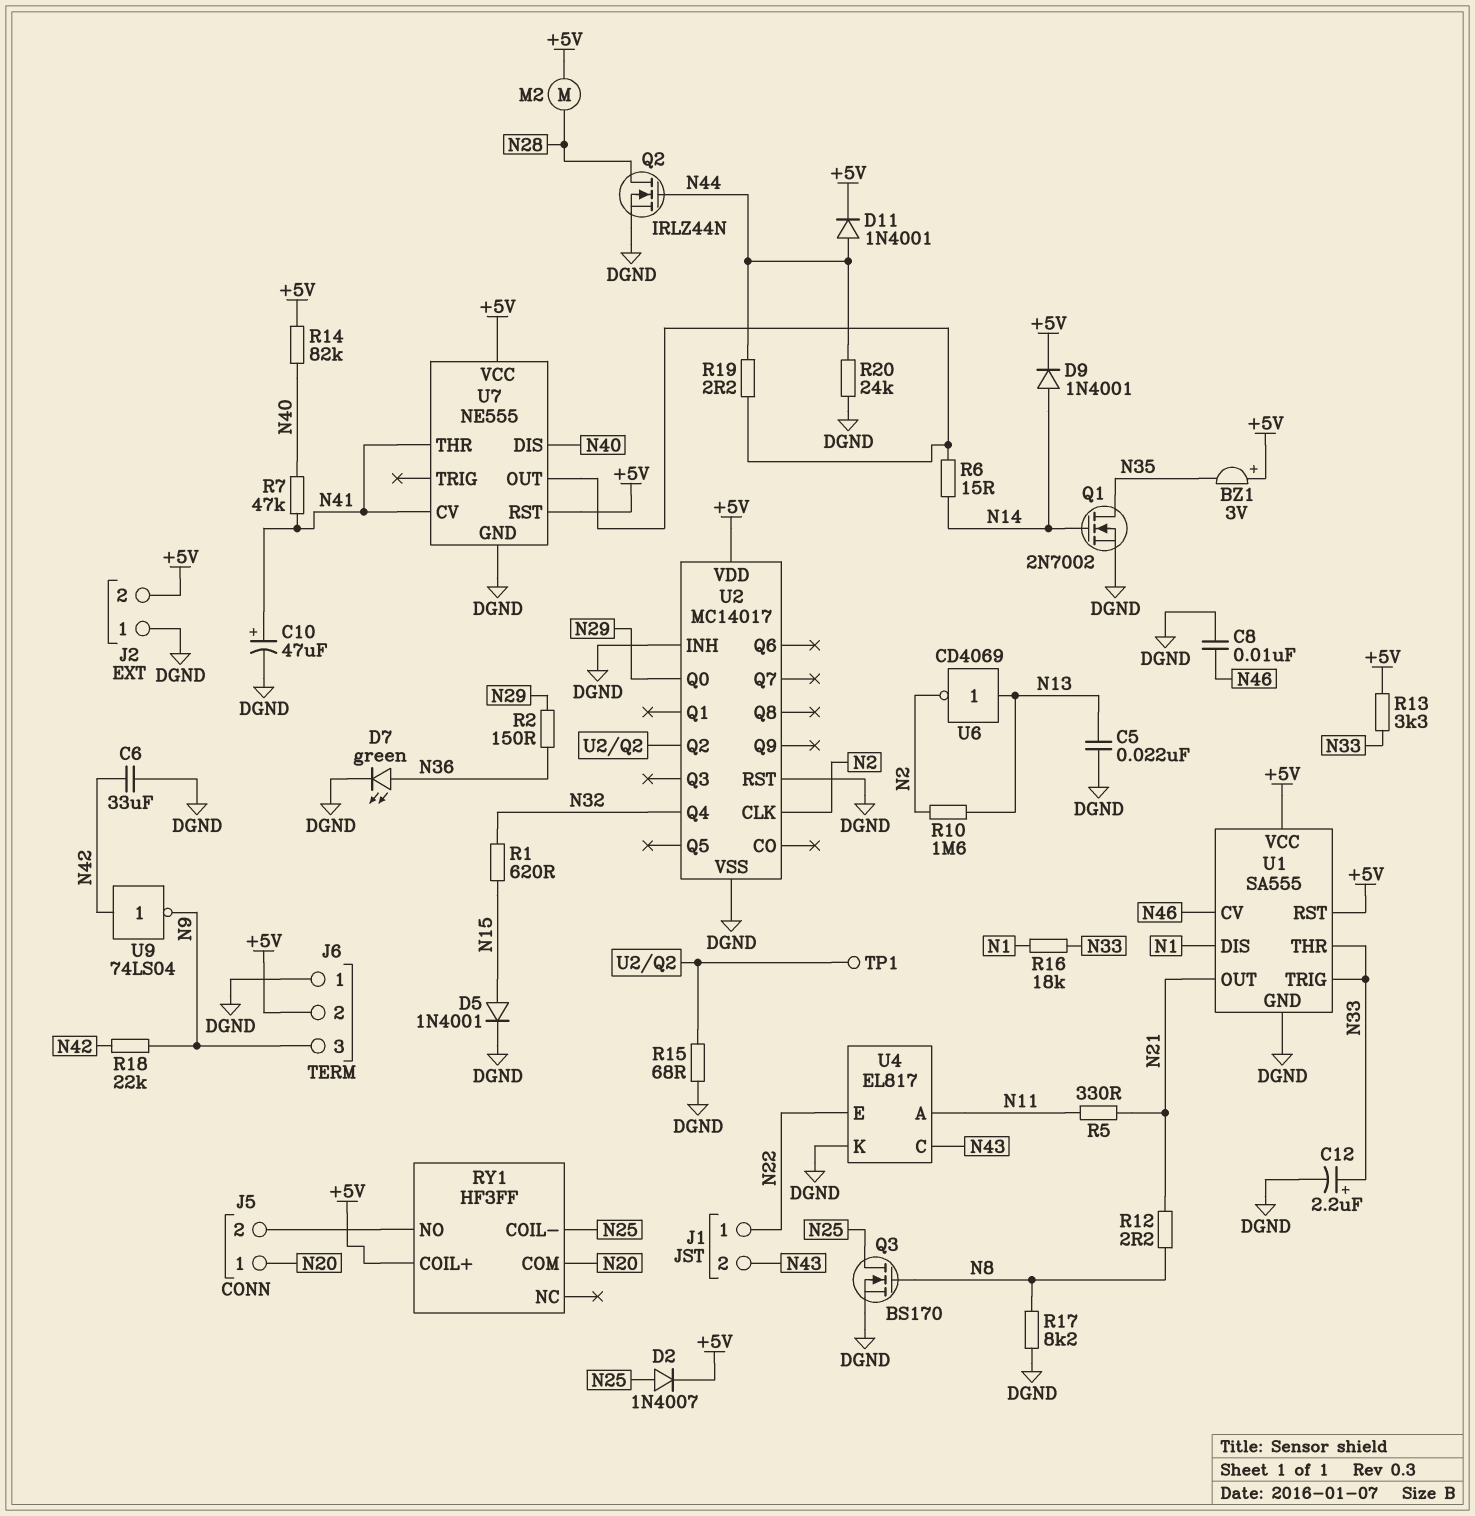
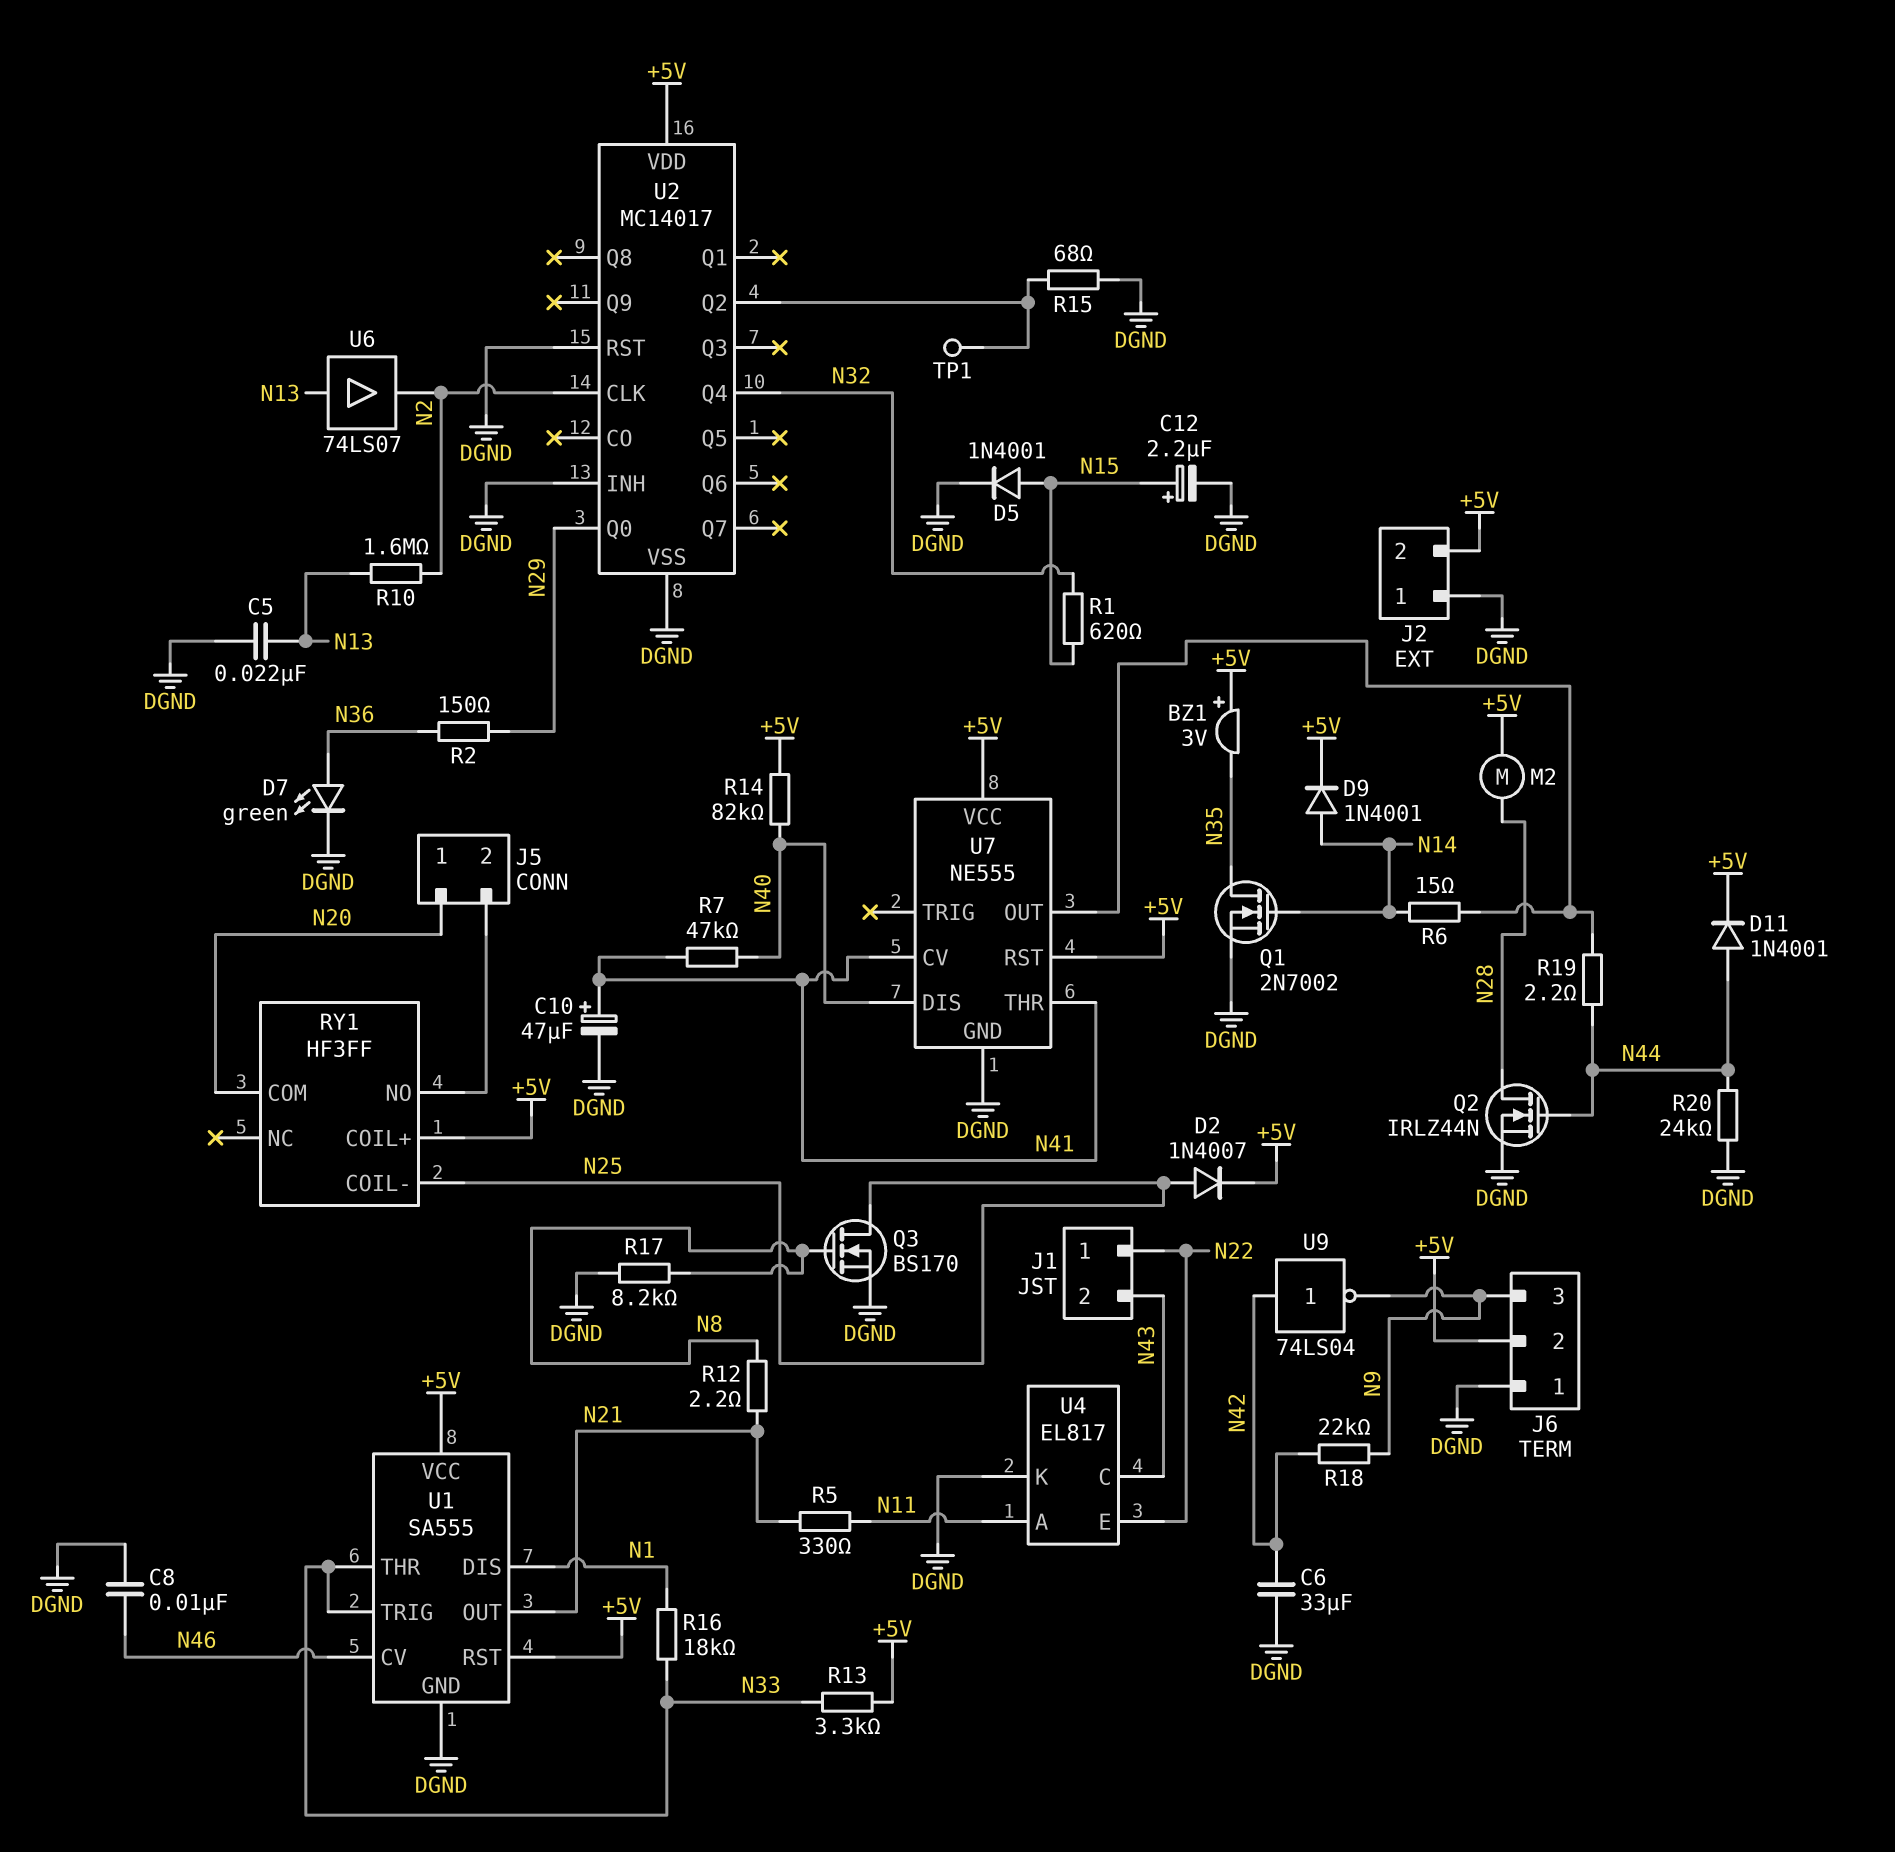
C12: 2.2uF (plus N33, minus DGND) -> 2.2uF (plus N15, minus DGND)
U6: NOT CD4069 (in N13, out N2) -> buffer 74LS07 (in N13, out N2)

